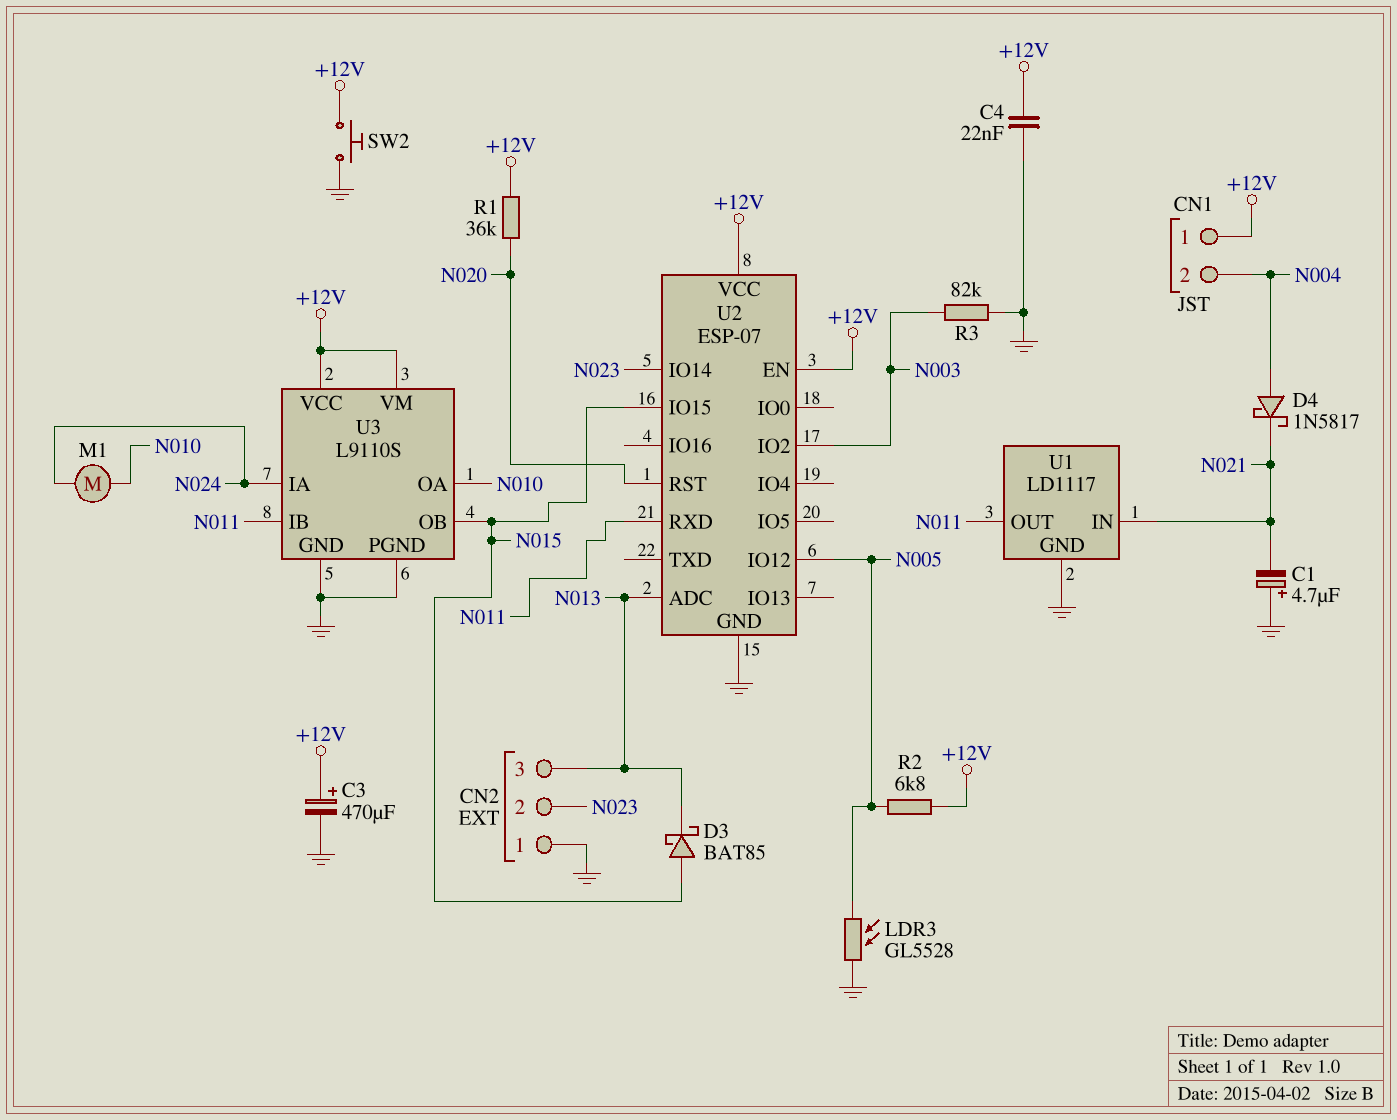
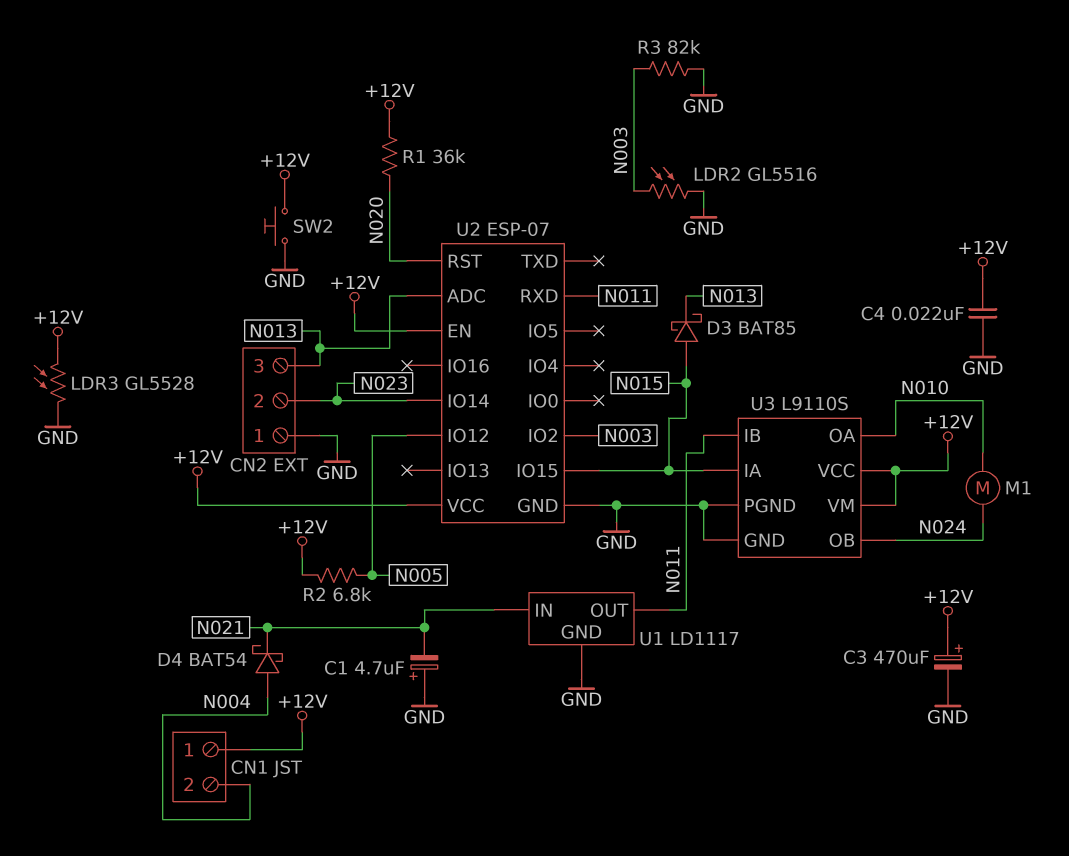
D4: schottky 1N5817 (A N004, K N021) -> schottky BAT54 (A N004, K N021)
LDR2: none -> GL5516 (GND, N003)
LDR3: GL5528 (GND, N005) -> GL5528 (+12V, GND)
U3 pin IA: N024 -> N015
U3 pin OB: N015 -> N024

